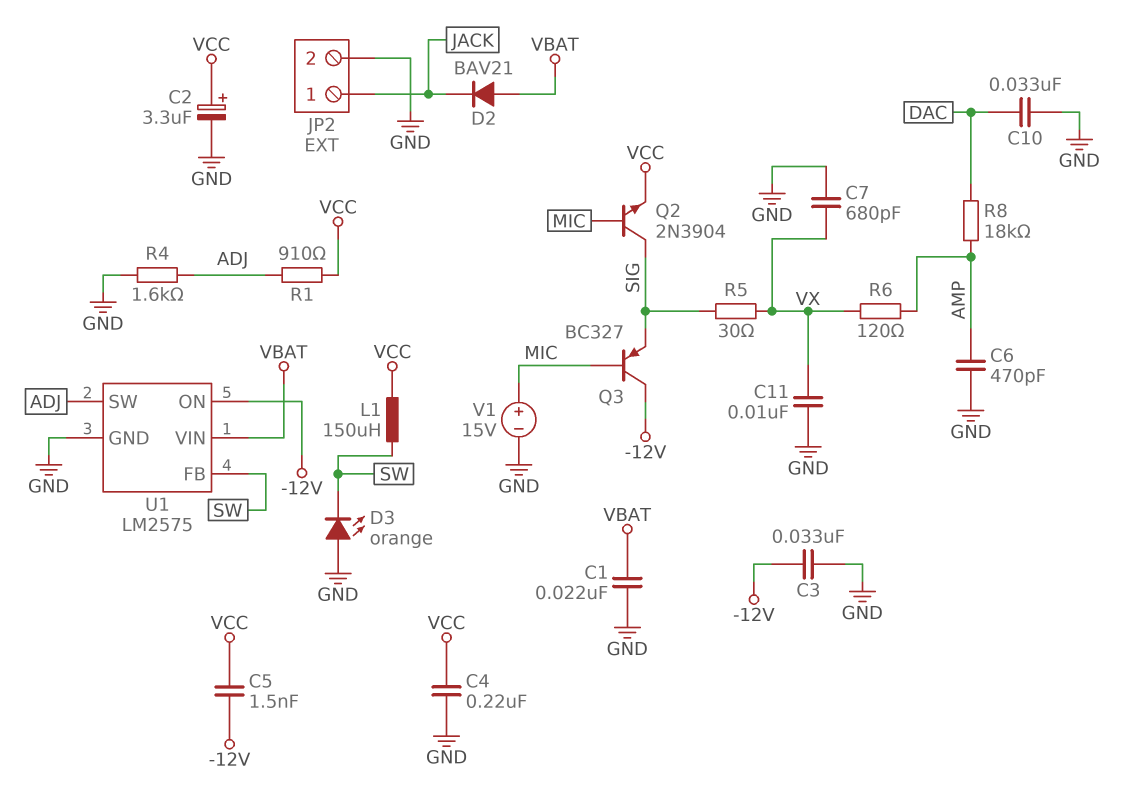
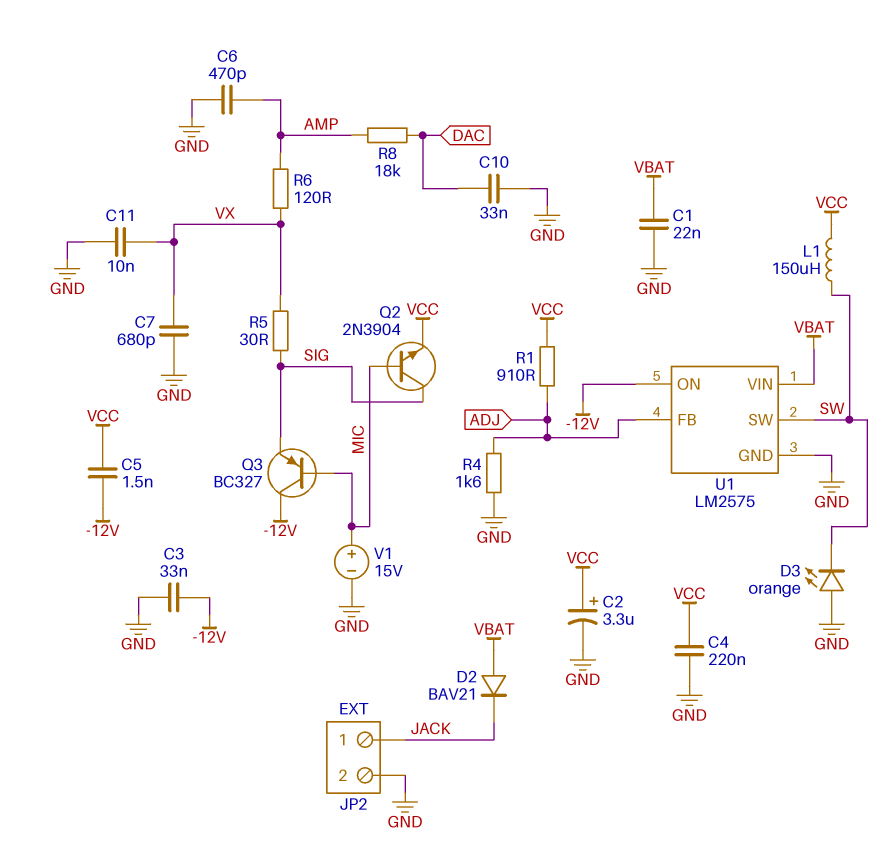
U1 pin FB: SW -> ADJ
U1 pin SW: ADJ -> SW

